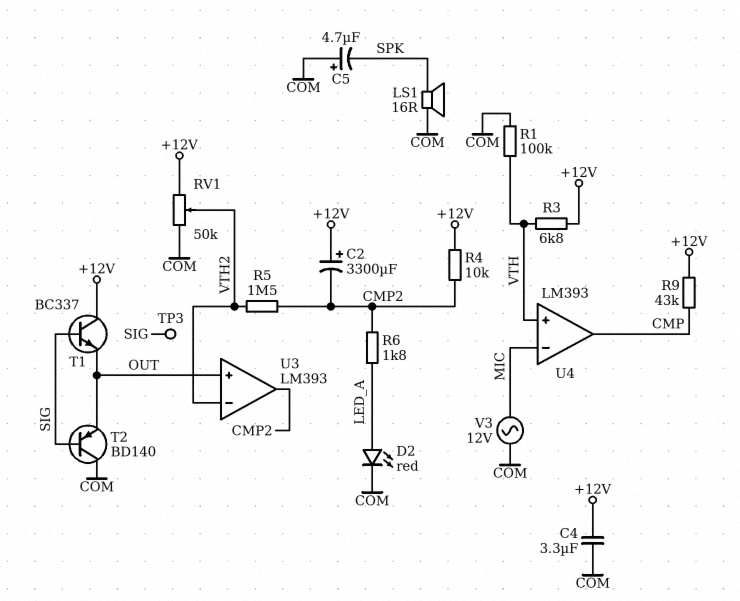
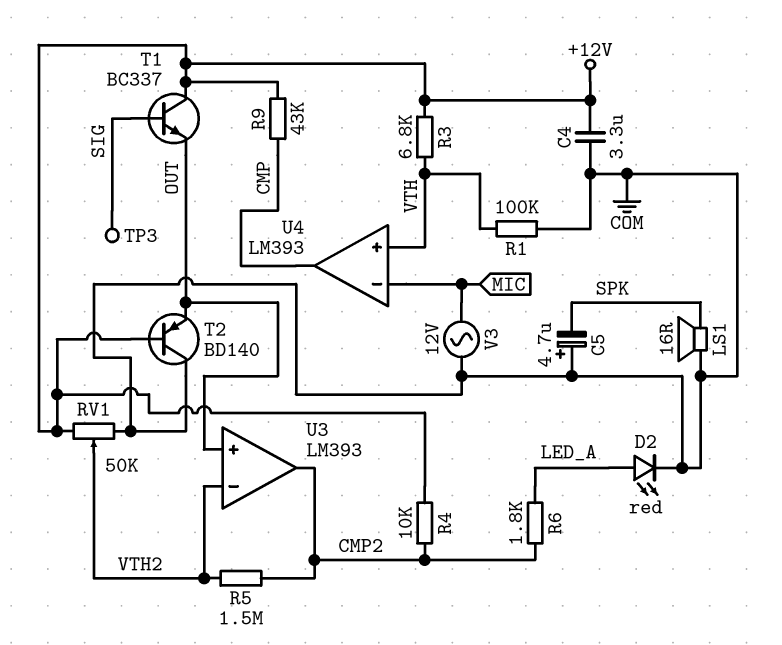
C2: 3300uF (plus +12V, minus CMP2) -> none
T2: PNP BD140 (B SIG, C COM, E OUT) -> PNP BD140 (B +12V, C COM, E OUT)

